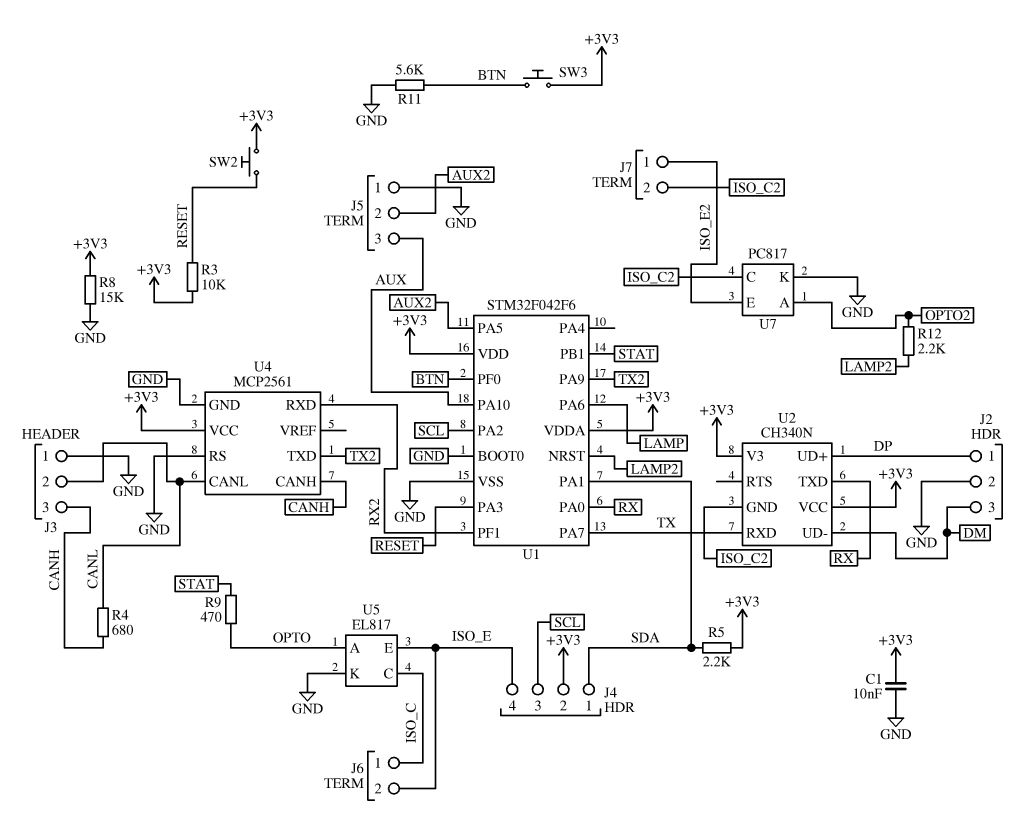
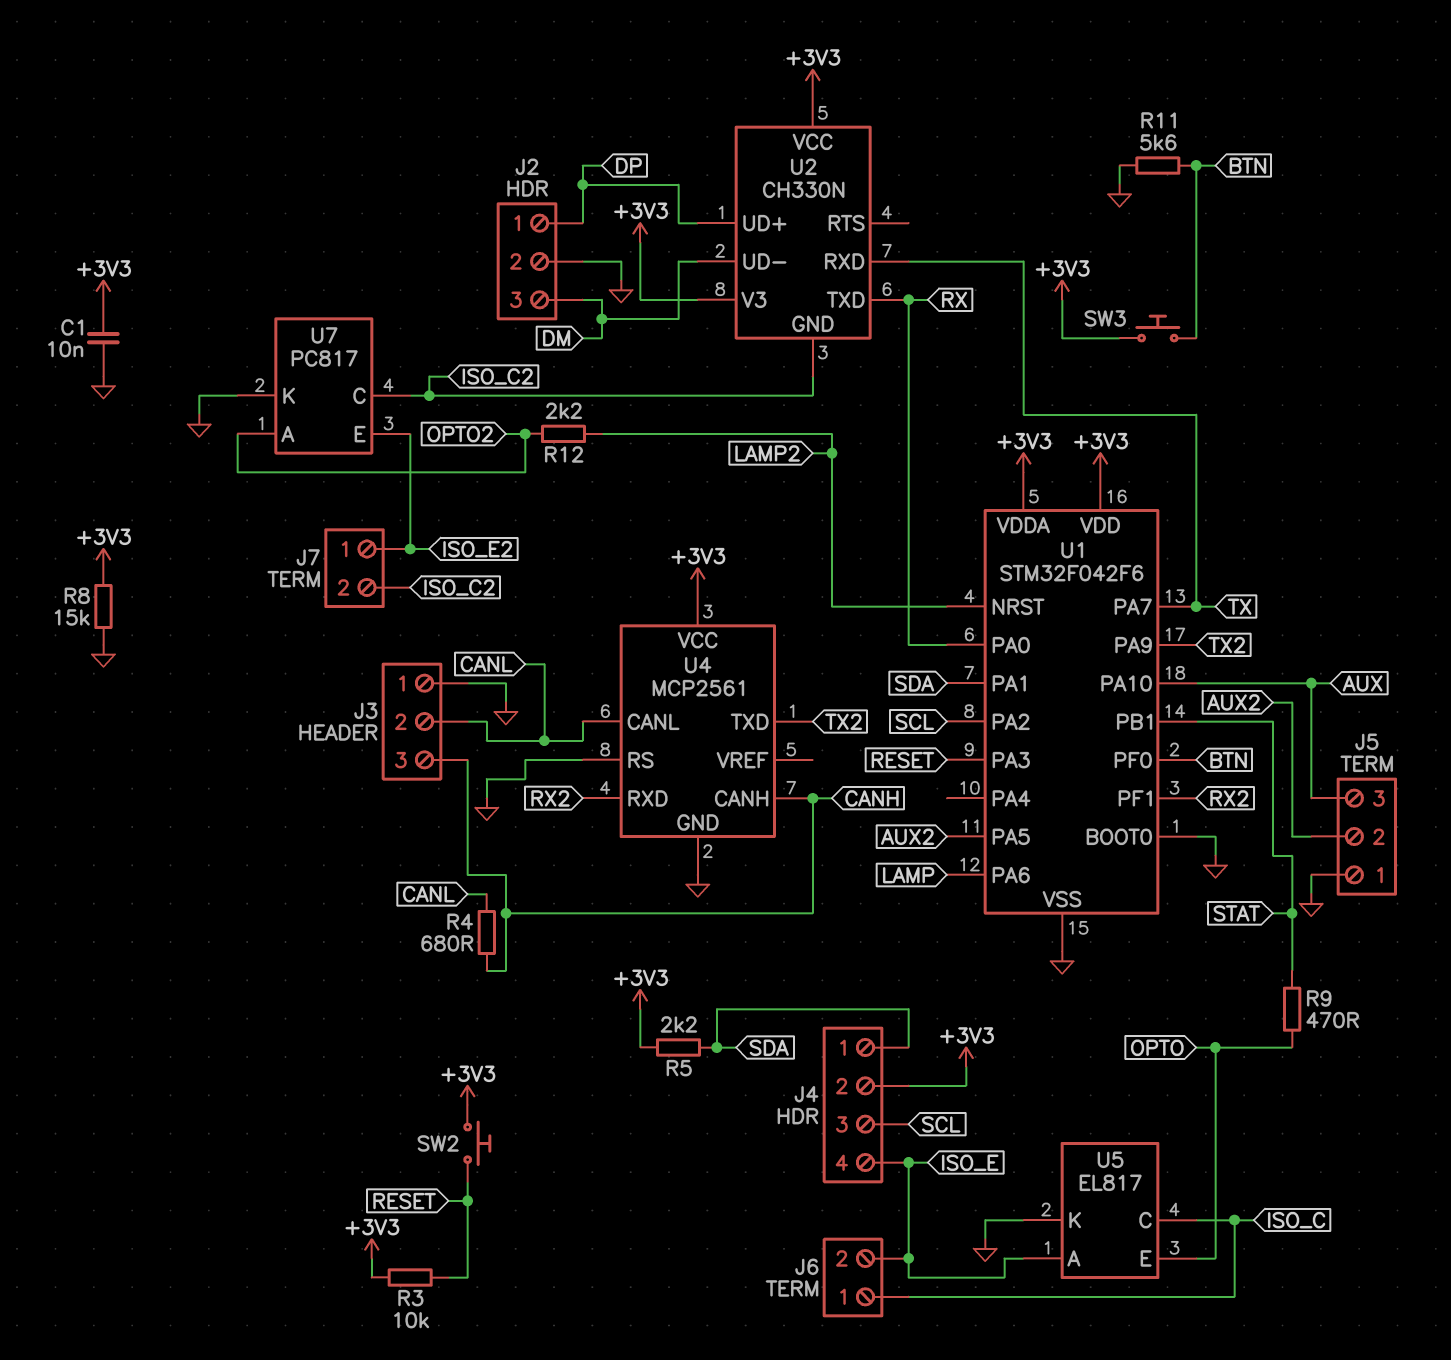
U2: CH340N -> CH330N
U5 pin A: OPTO -> ISO_E
U5 pin E: ISO_E -> OPTO

